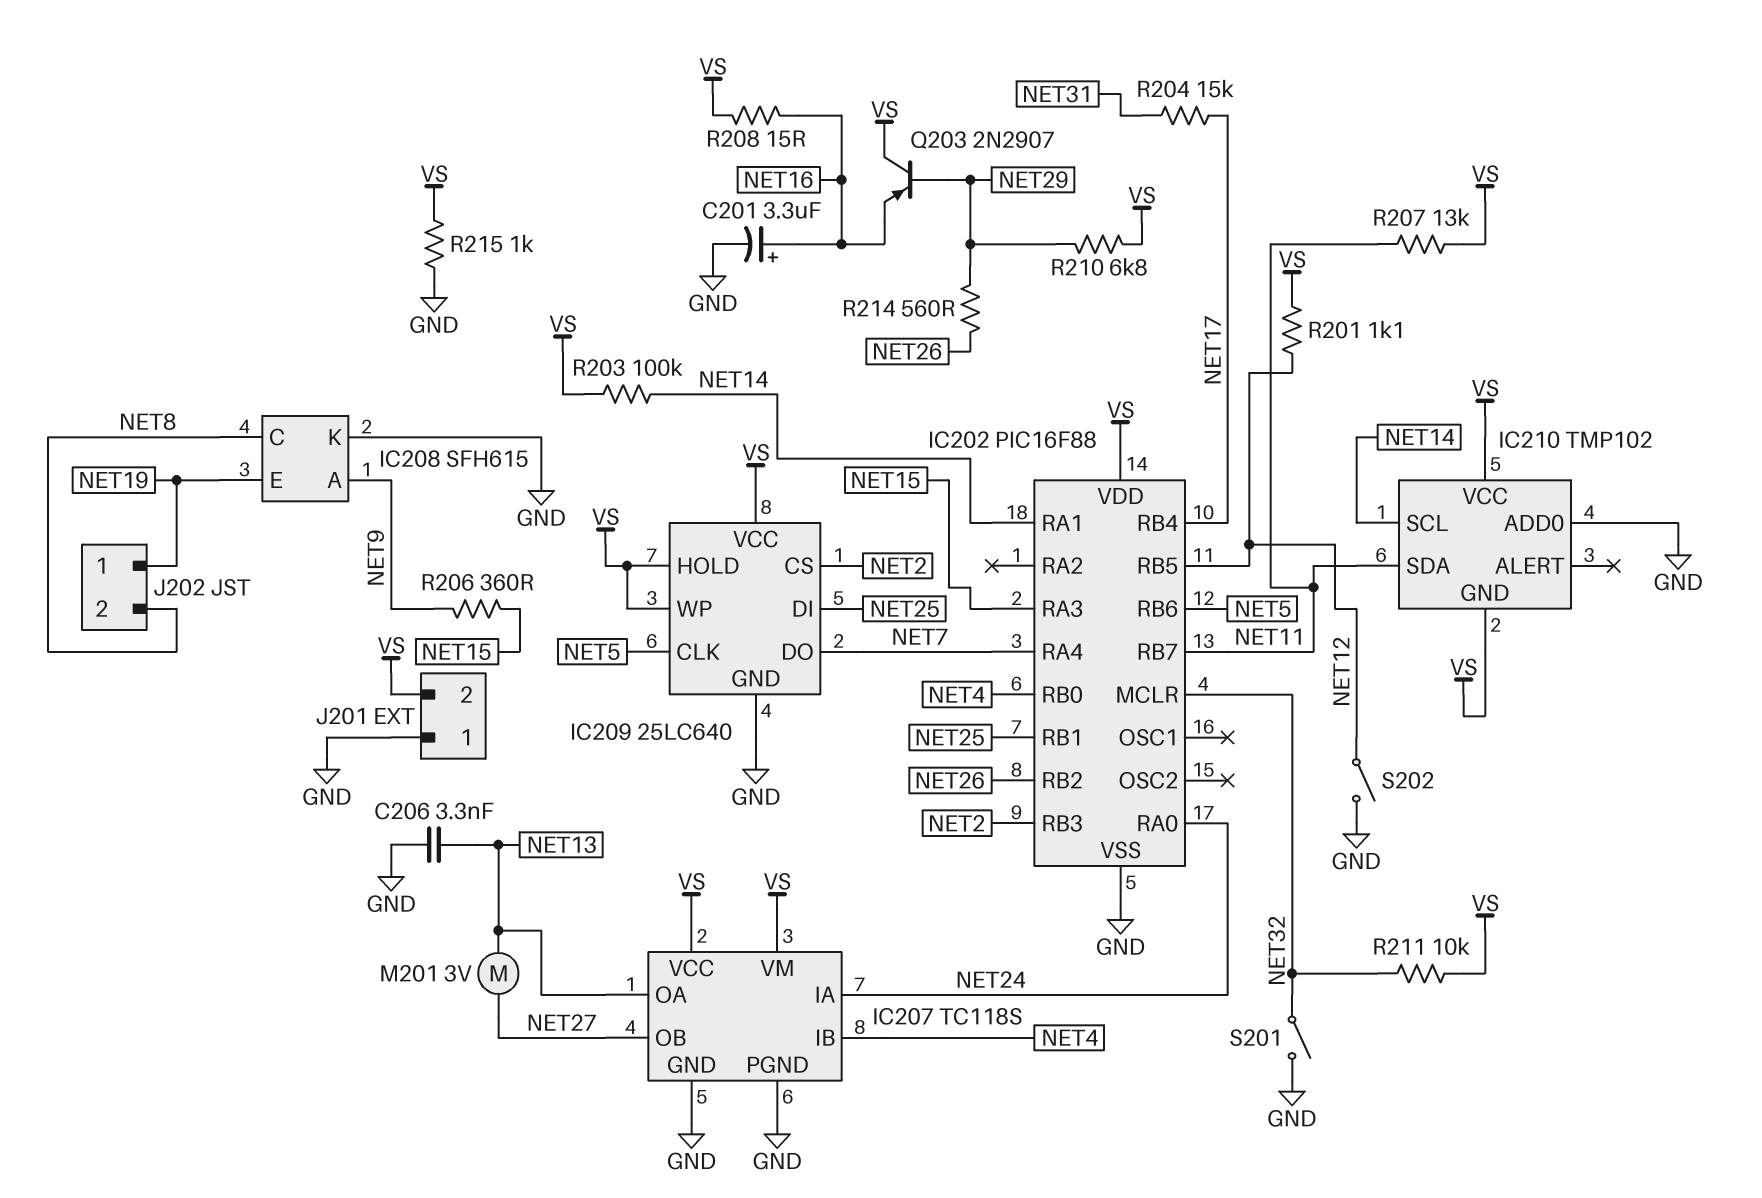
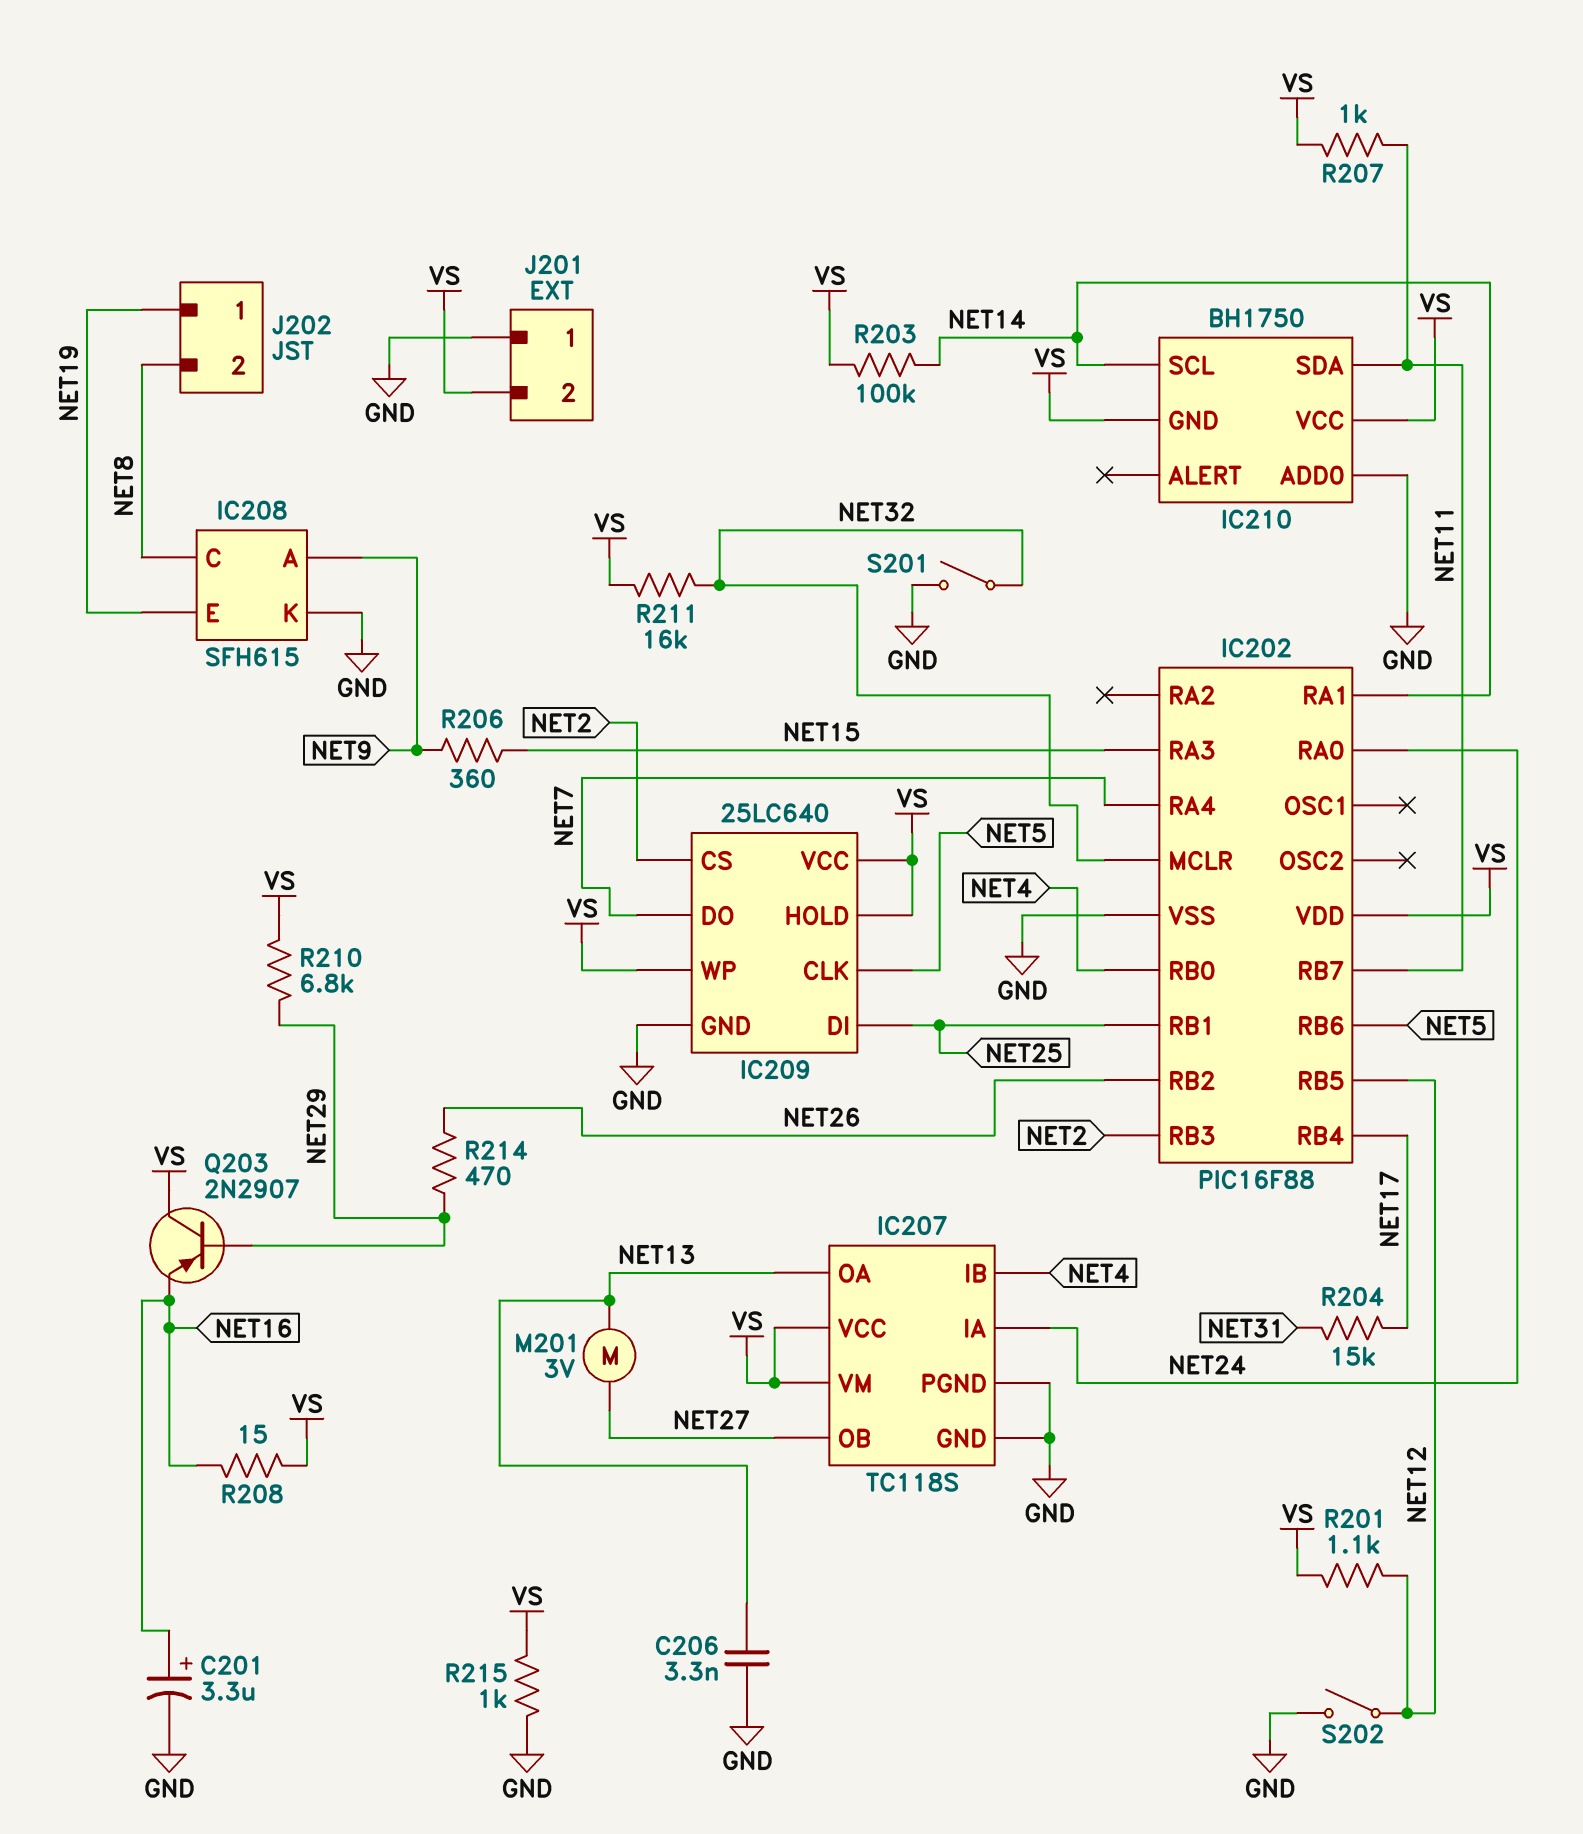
IC210: TMP102 -> BH1750
R207: 13k (NET11, VS) -> 1k (NET11, VS)
R211: 10k (NET32, VS) -> 16k (NET32, VS)
R214: 560 (NET26, NET29) -> 470 (NET26, NET29)

